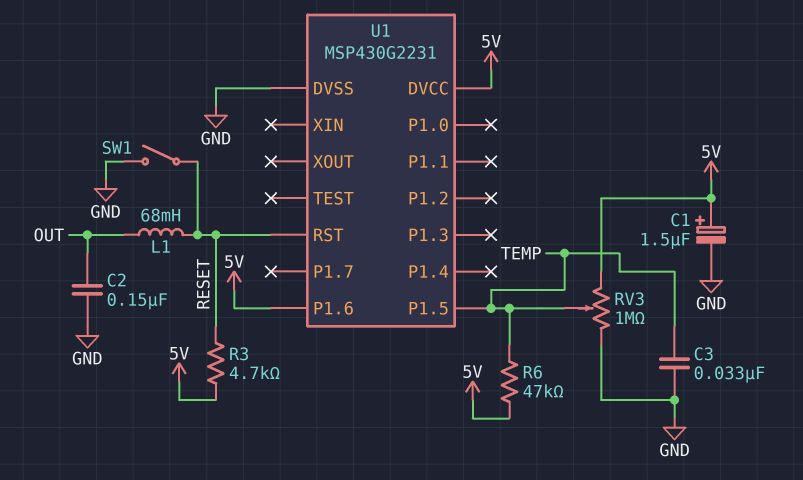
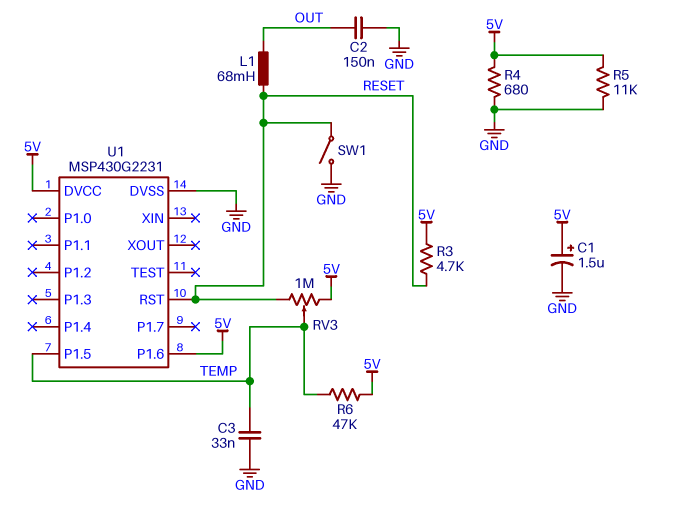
R4: none -> 680 (5V, GND)
R5: none -> 11k (5V, GND)
RV3: 1M (5V, GND, wiper TEMP) -> 1M (5V, RESET, wiper TEMP)

